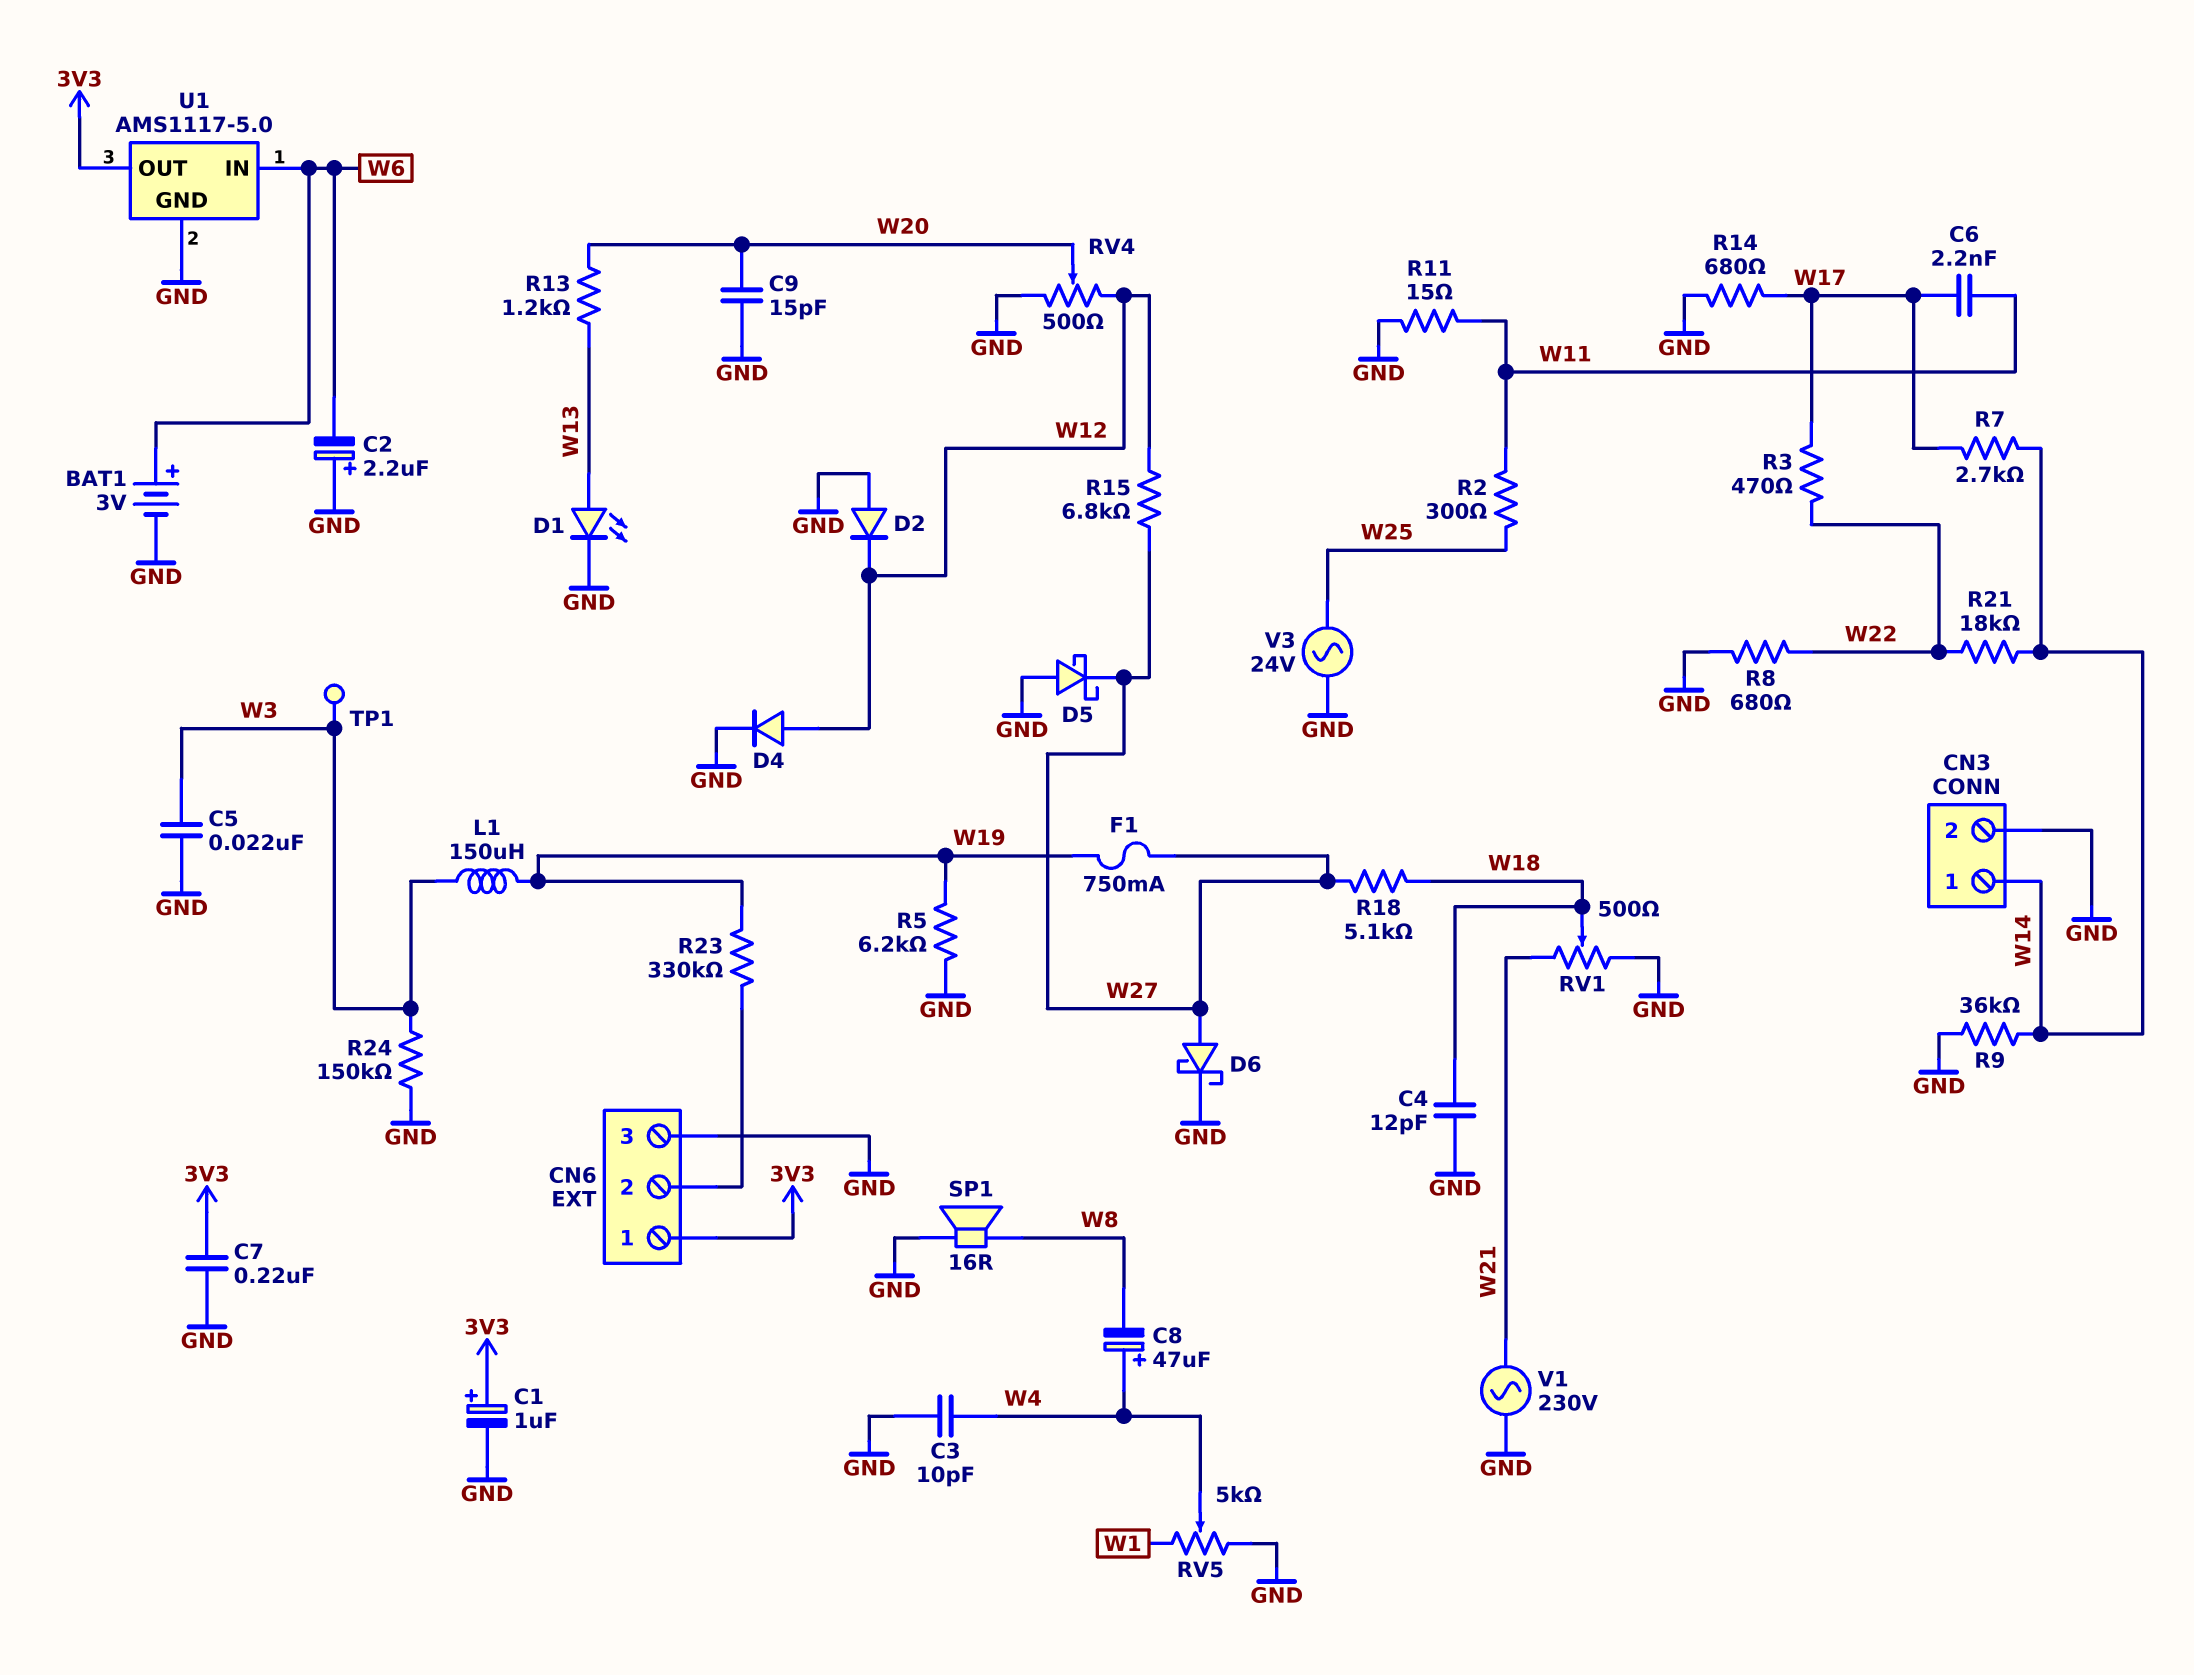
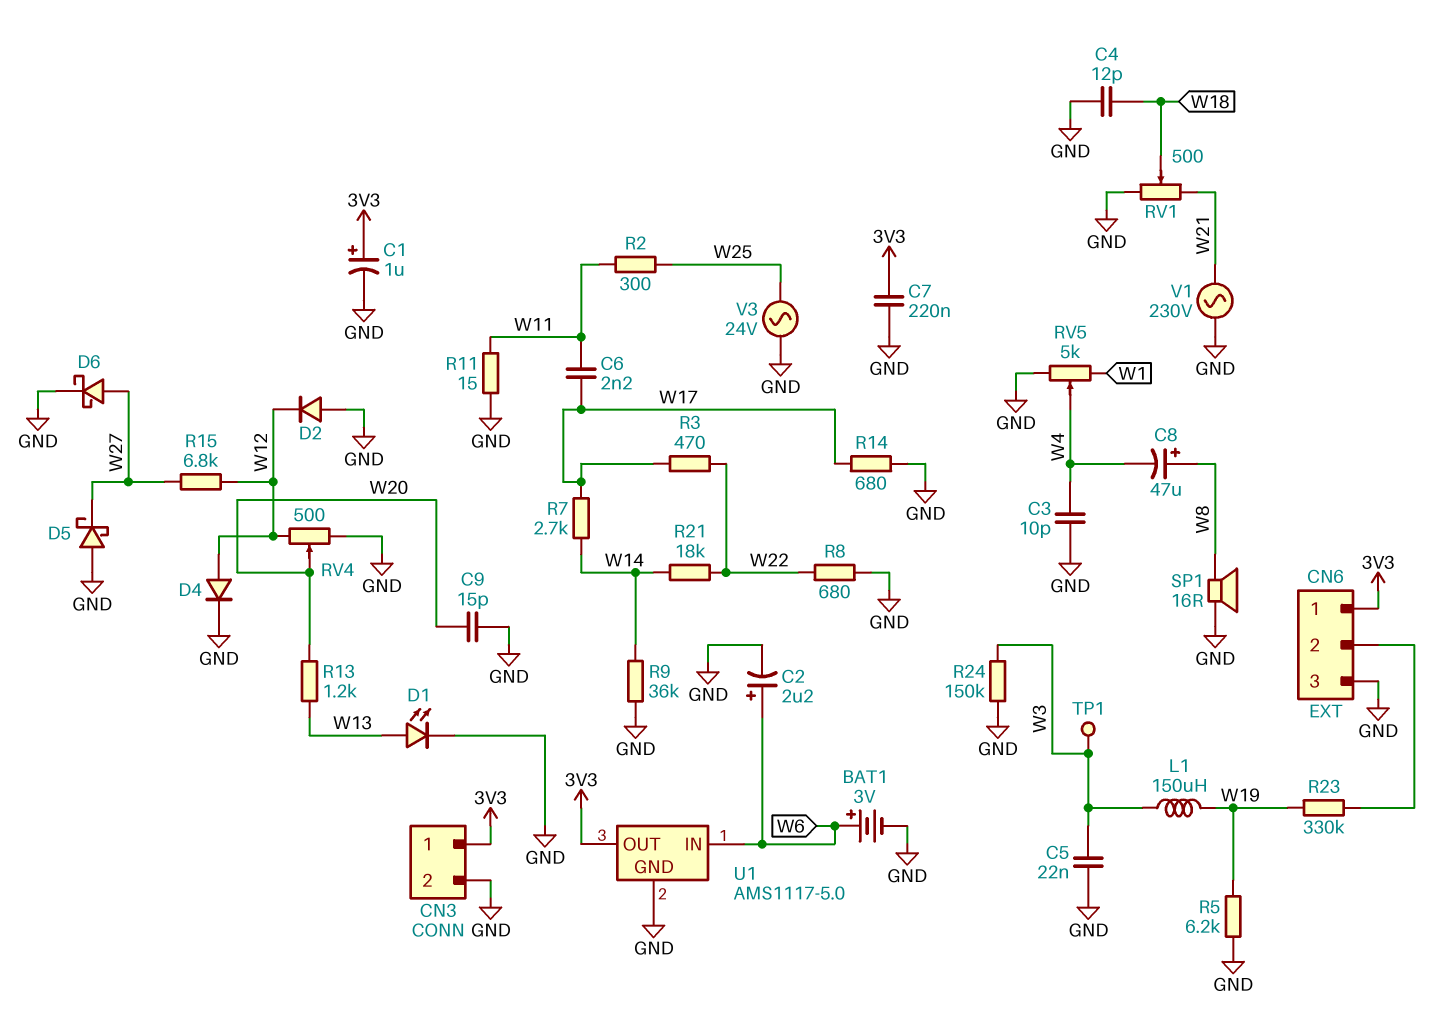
C2: 2.2uF (plus GND, minus W6) -> 2.2uF (plus W6, minus GND)
C8: 47uF (plus W4, minus W8) -> 47uF (plus W8, minus W4)
CN3 pin 1: W14 -> 3V3
F1: 750mA (W19, W27) -> none
R18: 5.1k (W18, W27) -> none

